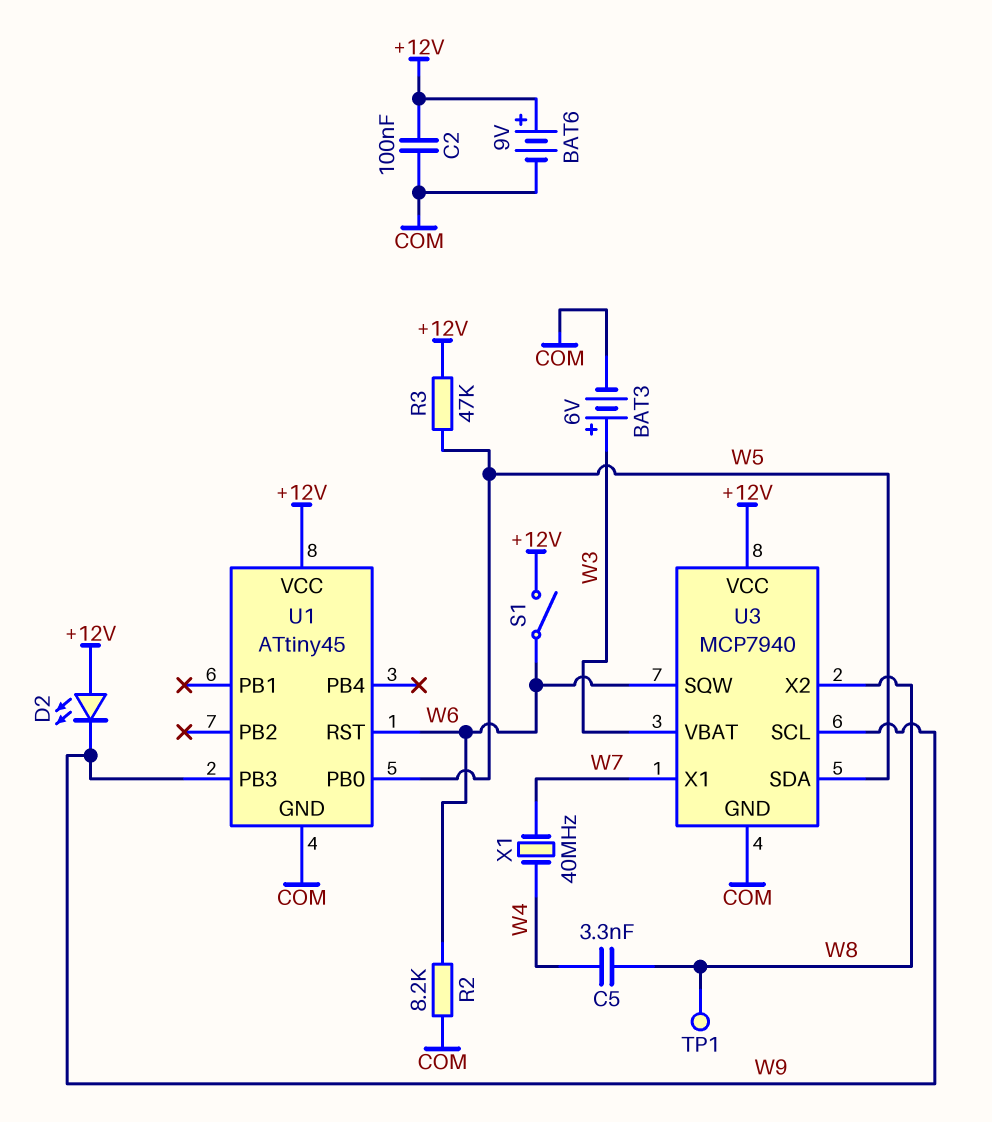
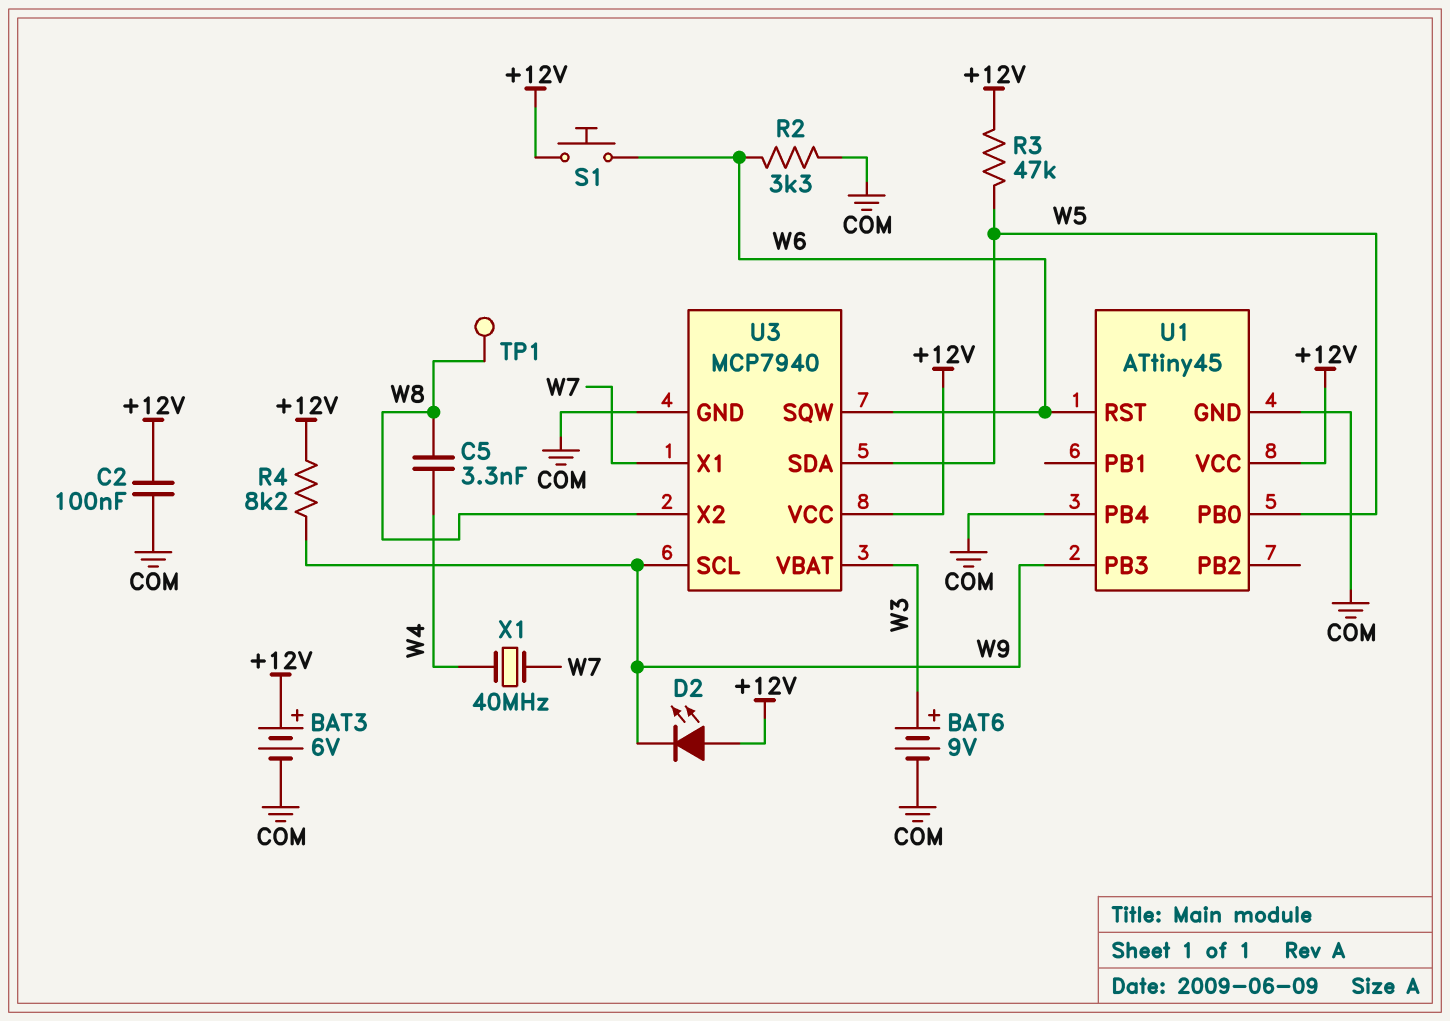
BAT3: 6V (plus W3, minus COM) -> 6V (plus +12V, minus COM)
BAT6: 9V (plus +12V, minus COM) -> 9V (plus W3, minus COM)
R2: 8.2k (COM, W6) -> 3.3k (COM, W6)
R4: none -> 8.2k (+12V, W9)
S1: switch (+12V, W6) -> button (+12V, W6)
U1 pin PB4: none -> COM

